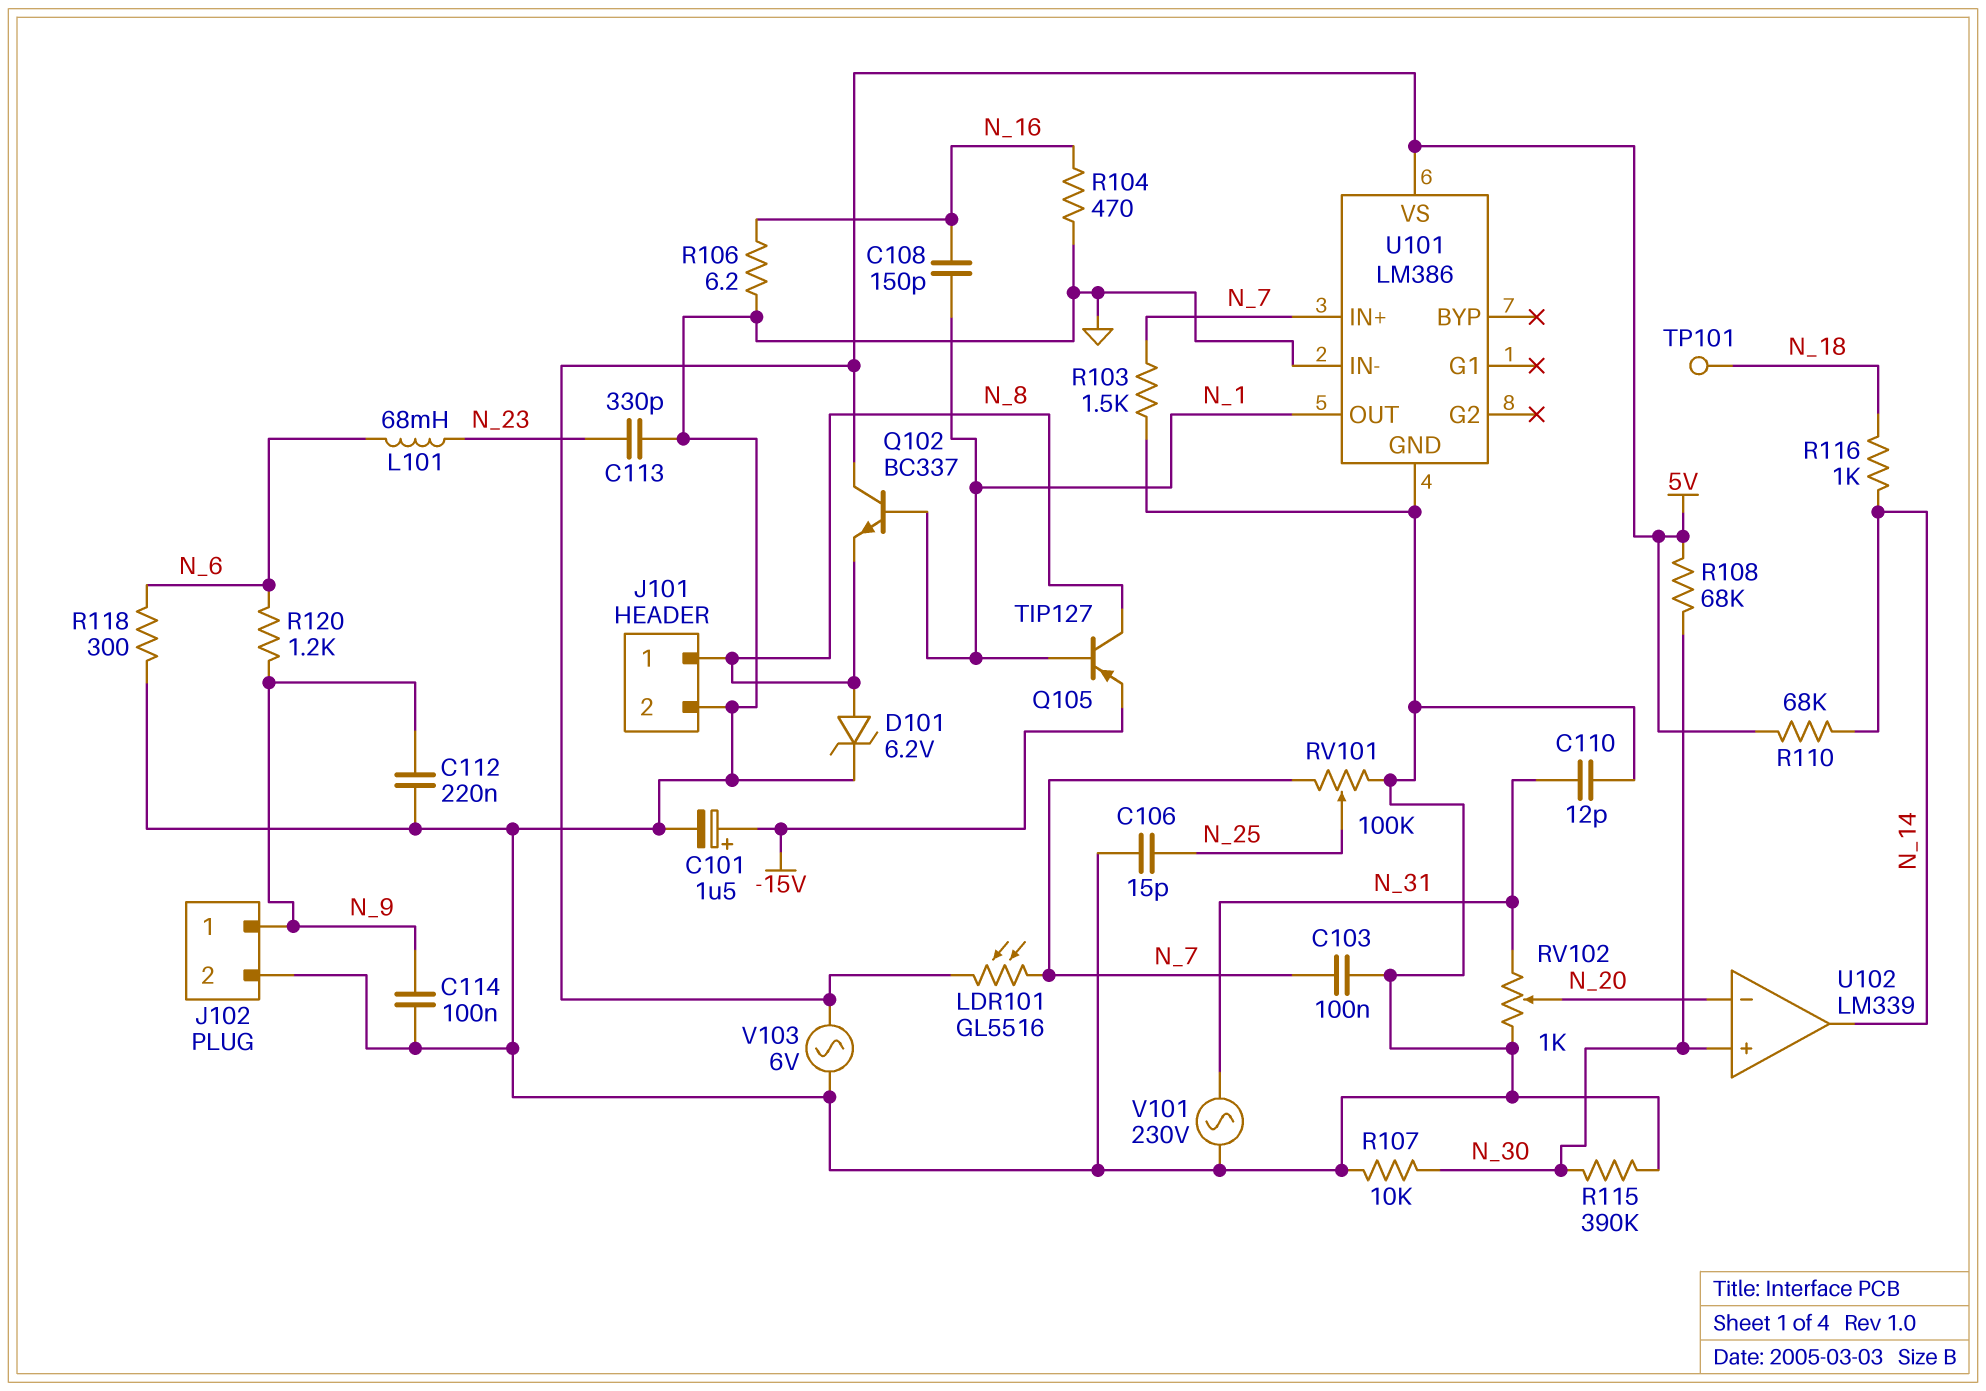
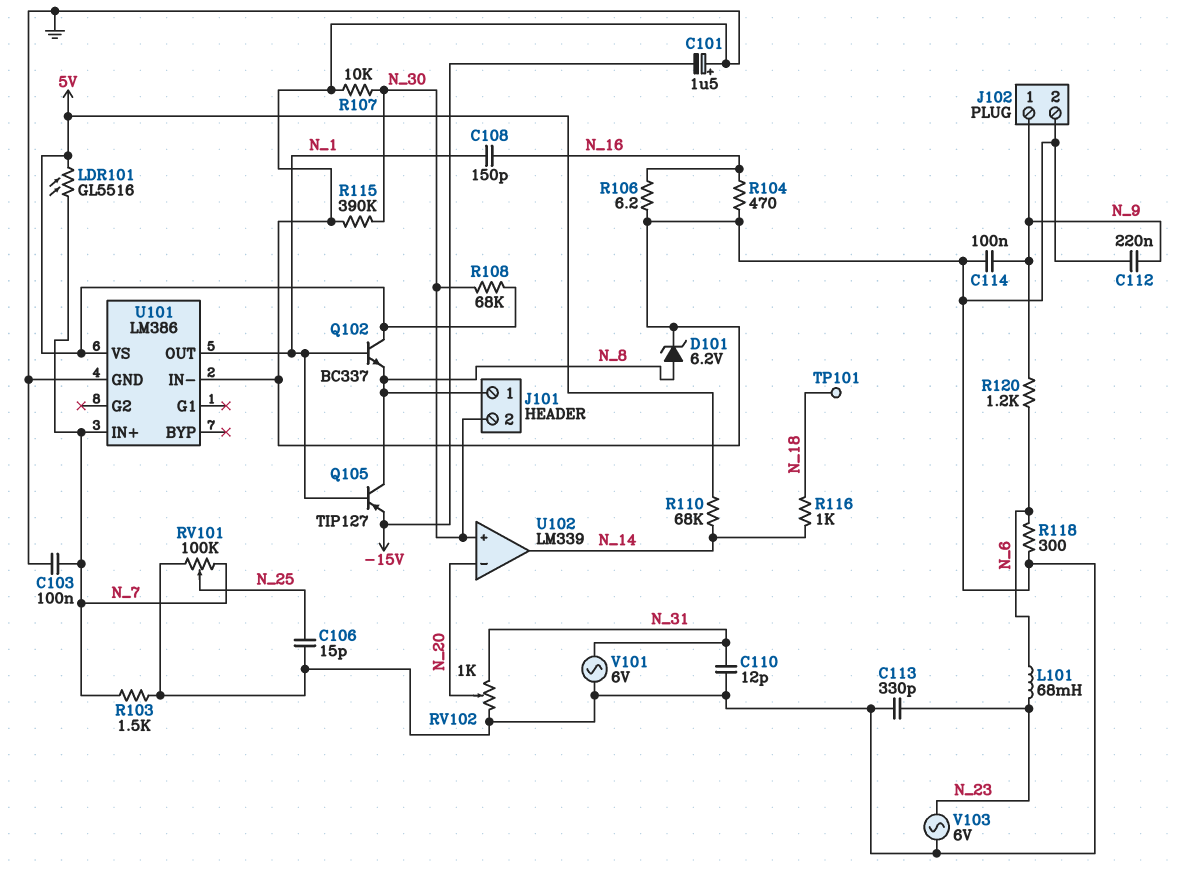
C101: 1.5uF (plus -15V, minus GND) -> 1.5uF (plus GND, minus -15V)
J101 pin 2: GND -> N_30
V101: AC 230V (GND, N_31) -> AC 6V (GND, N_31)
V103: AC 6V (5V, GND) -> AC 6V (GND, N_23)

